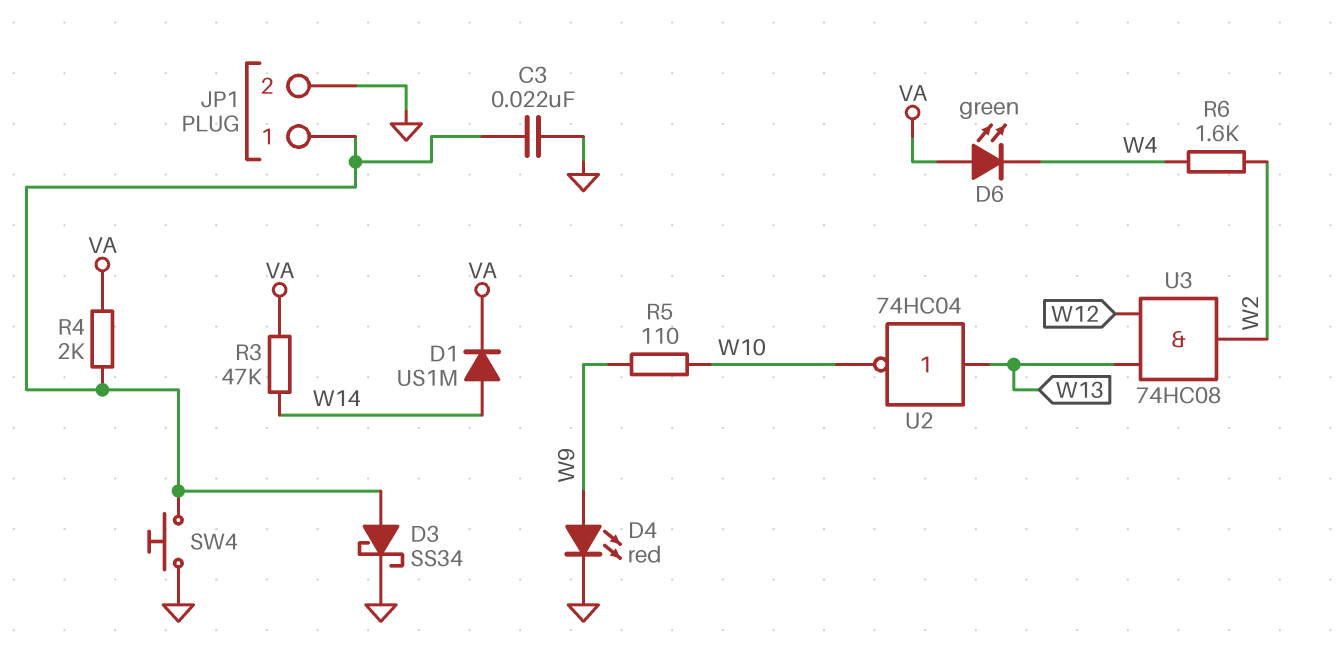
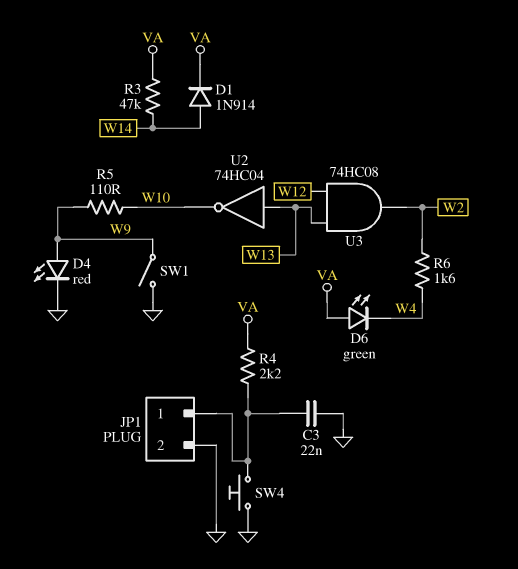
D1: diode US1M (A W14, K VA) -> diode 1N914 (A W14, K VA)
D3: schottky SS34 (A JP1/1, K GND) -> none
R4: 2k (JP1/1, VA) -> 2.2k (JP1/1, VA)
SW1: none -> switch (GND, W9)

